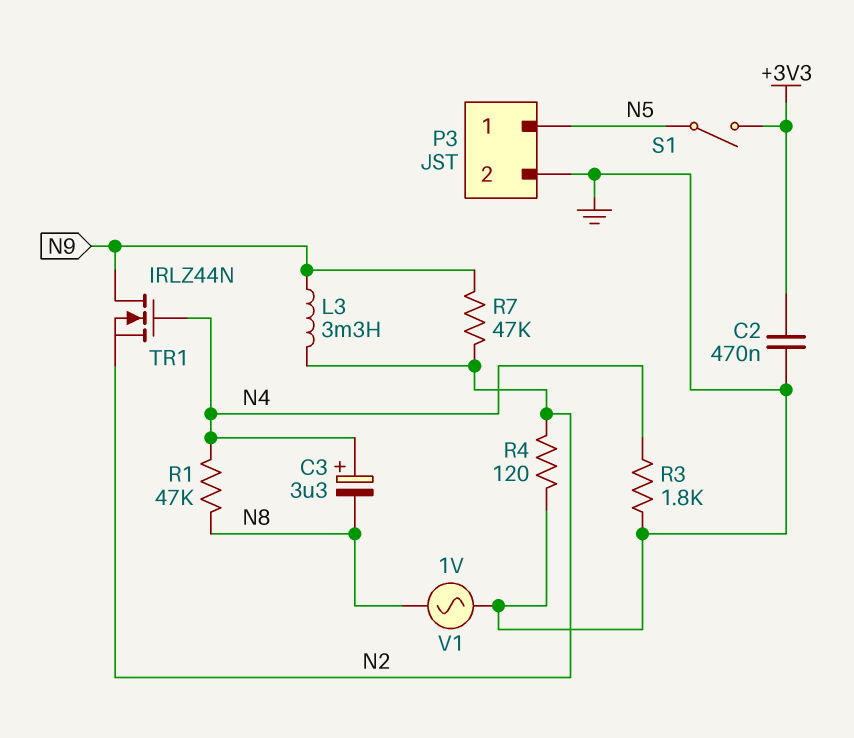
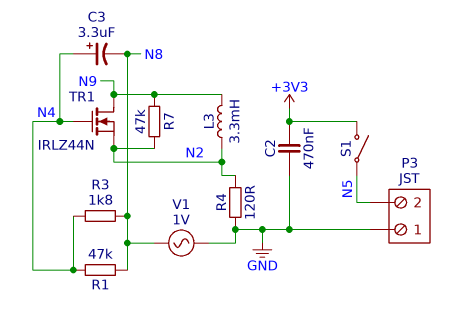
P3 pin 1: N5 -> GND
P3 pin 2: GND -> N5
R3: 1.8k (GND, N4) -> 1.8k (N4, N8)

